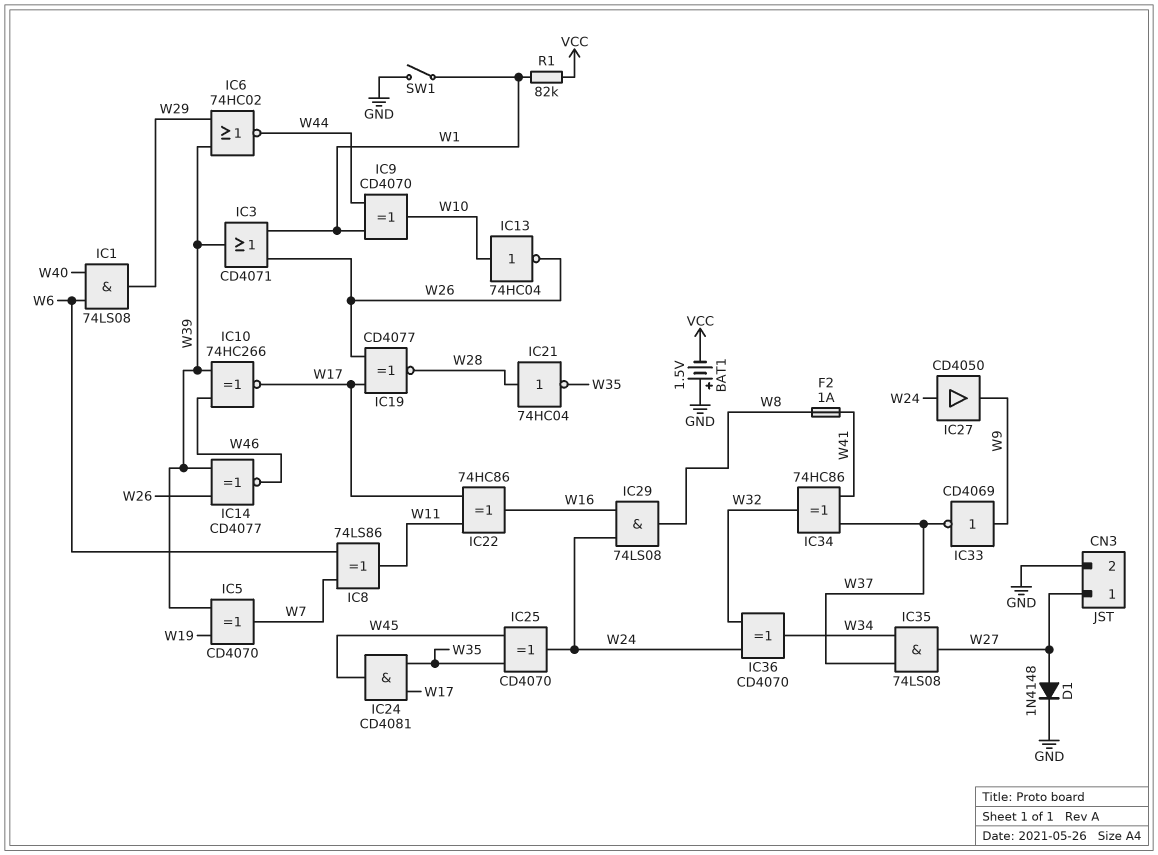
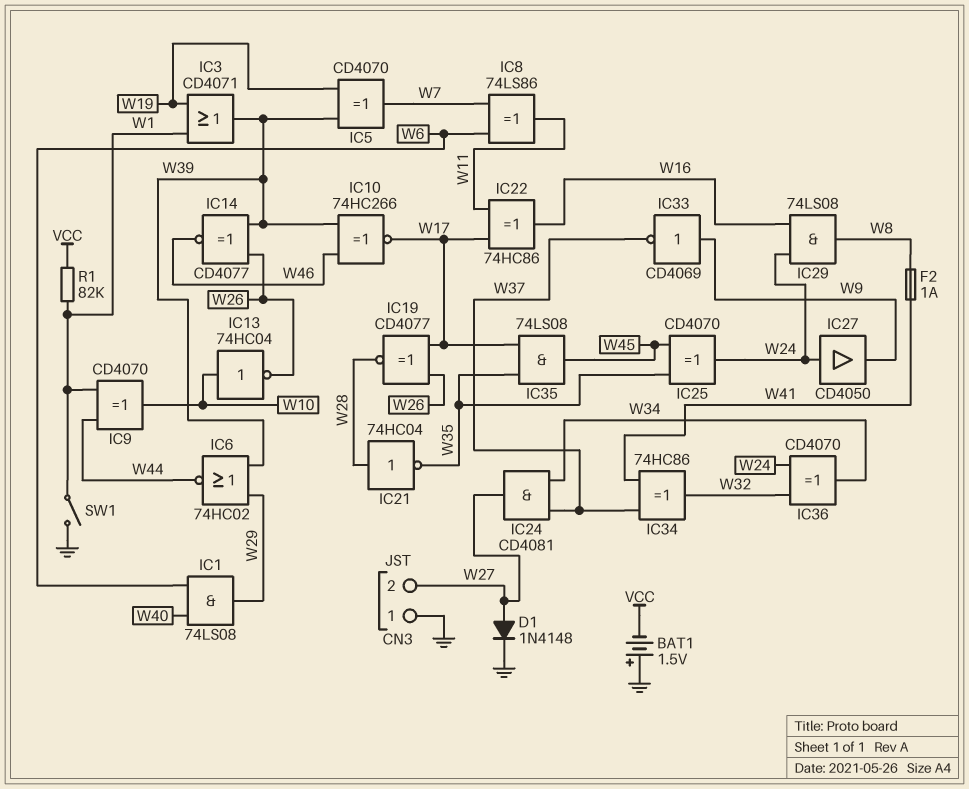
CN3 pin 1: W27 -> GND
CN3 pin 2: GND -> W27
IC3: OR CD4071 (in W1, in W26, out W39) -> OR CD4071 (in W1, in W19, out W39)
IC24: AND CD4081 (in W17, in W35, out W45) -> AND CD4081 (in W34, in W37, out W27)
IC35: AND 74LS08 (in W34, in W37, out W27) -> AND 74LS08 (in W17, in W35, out W45)

